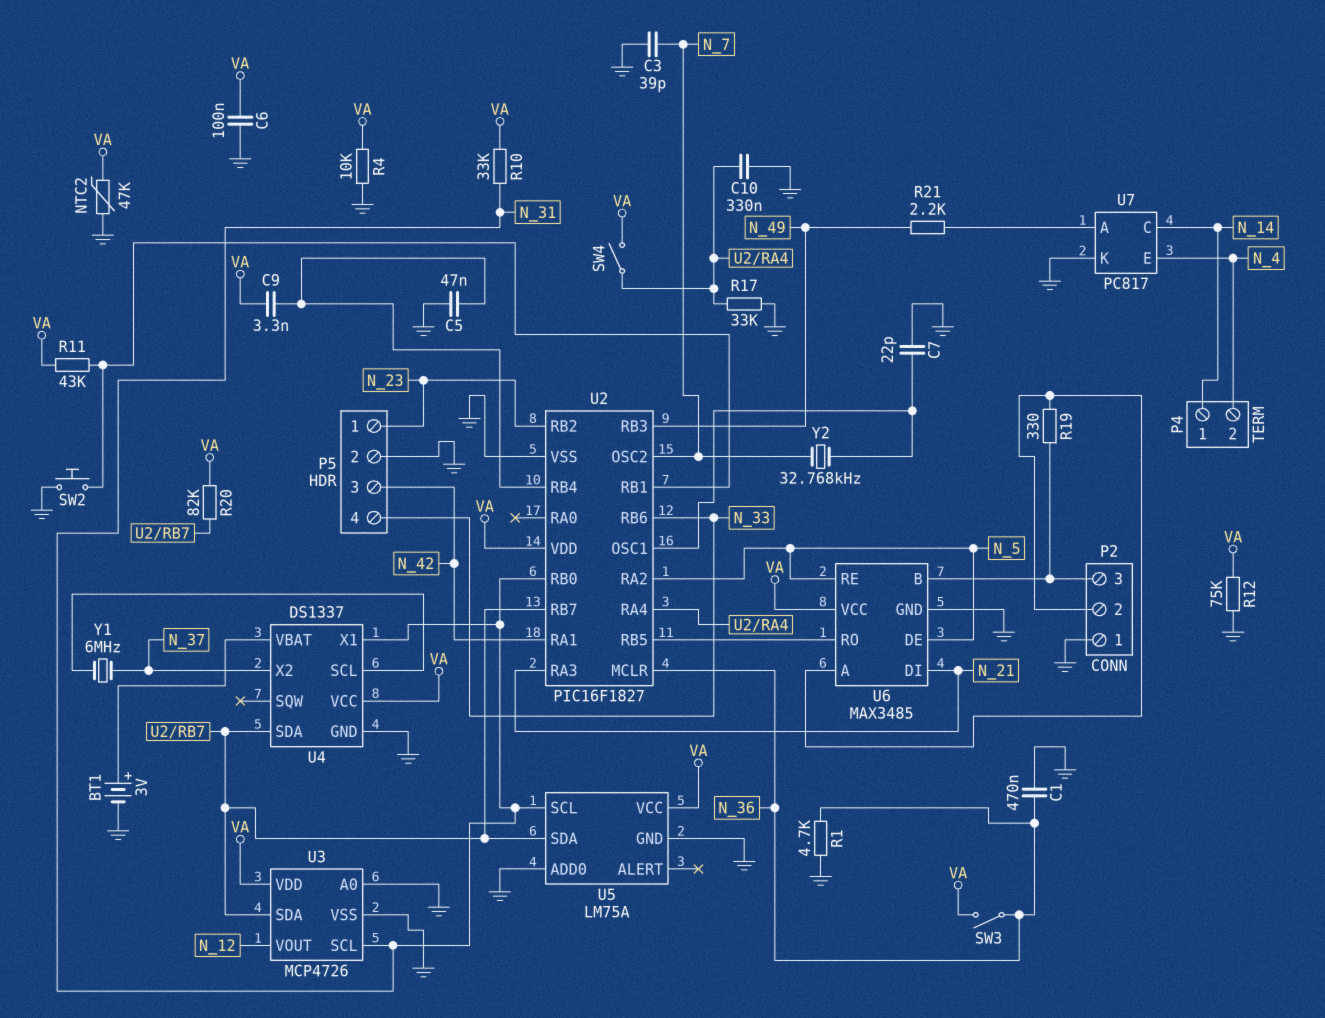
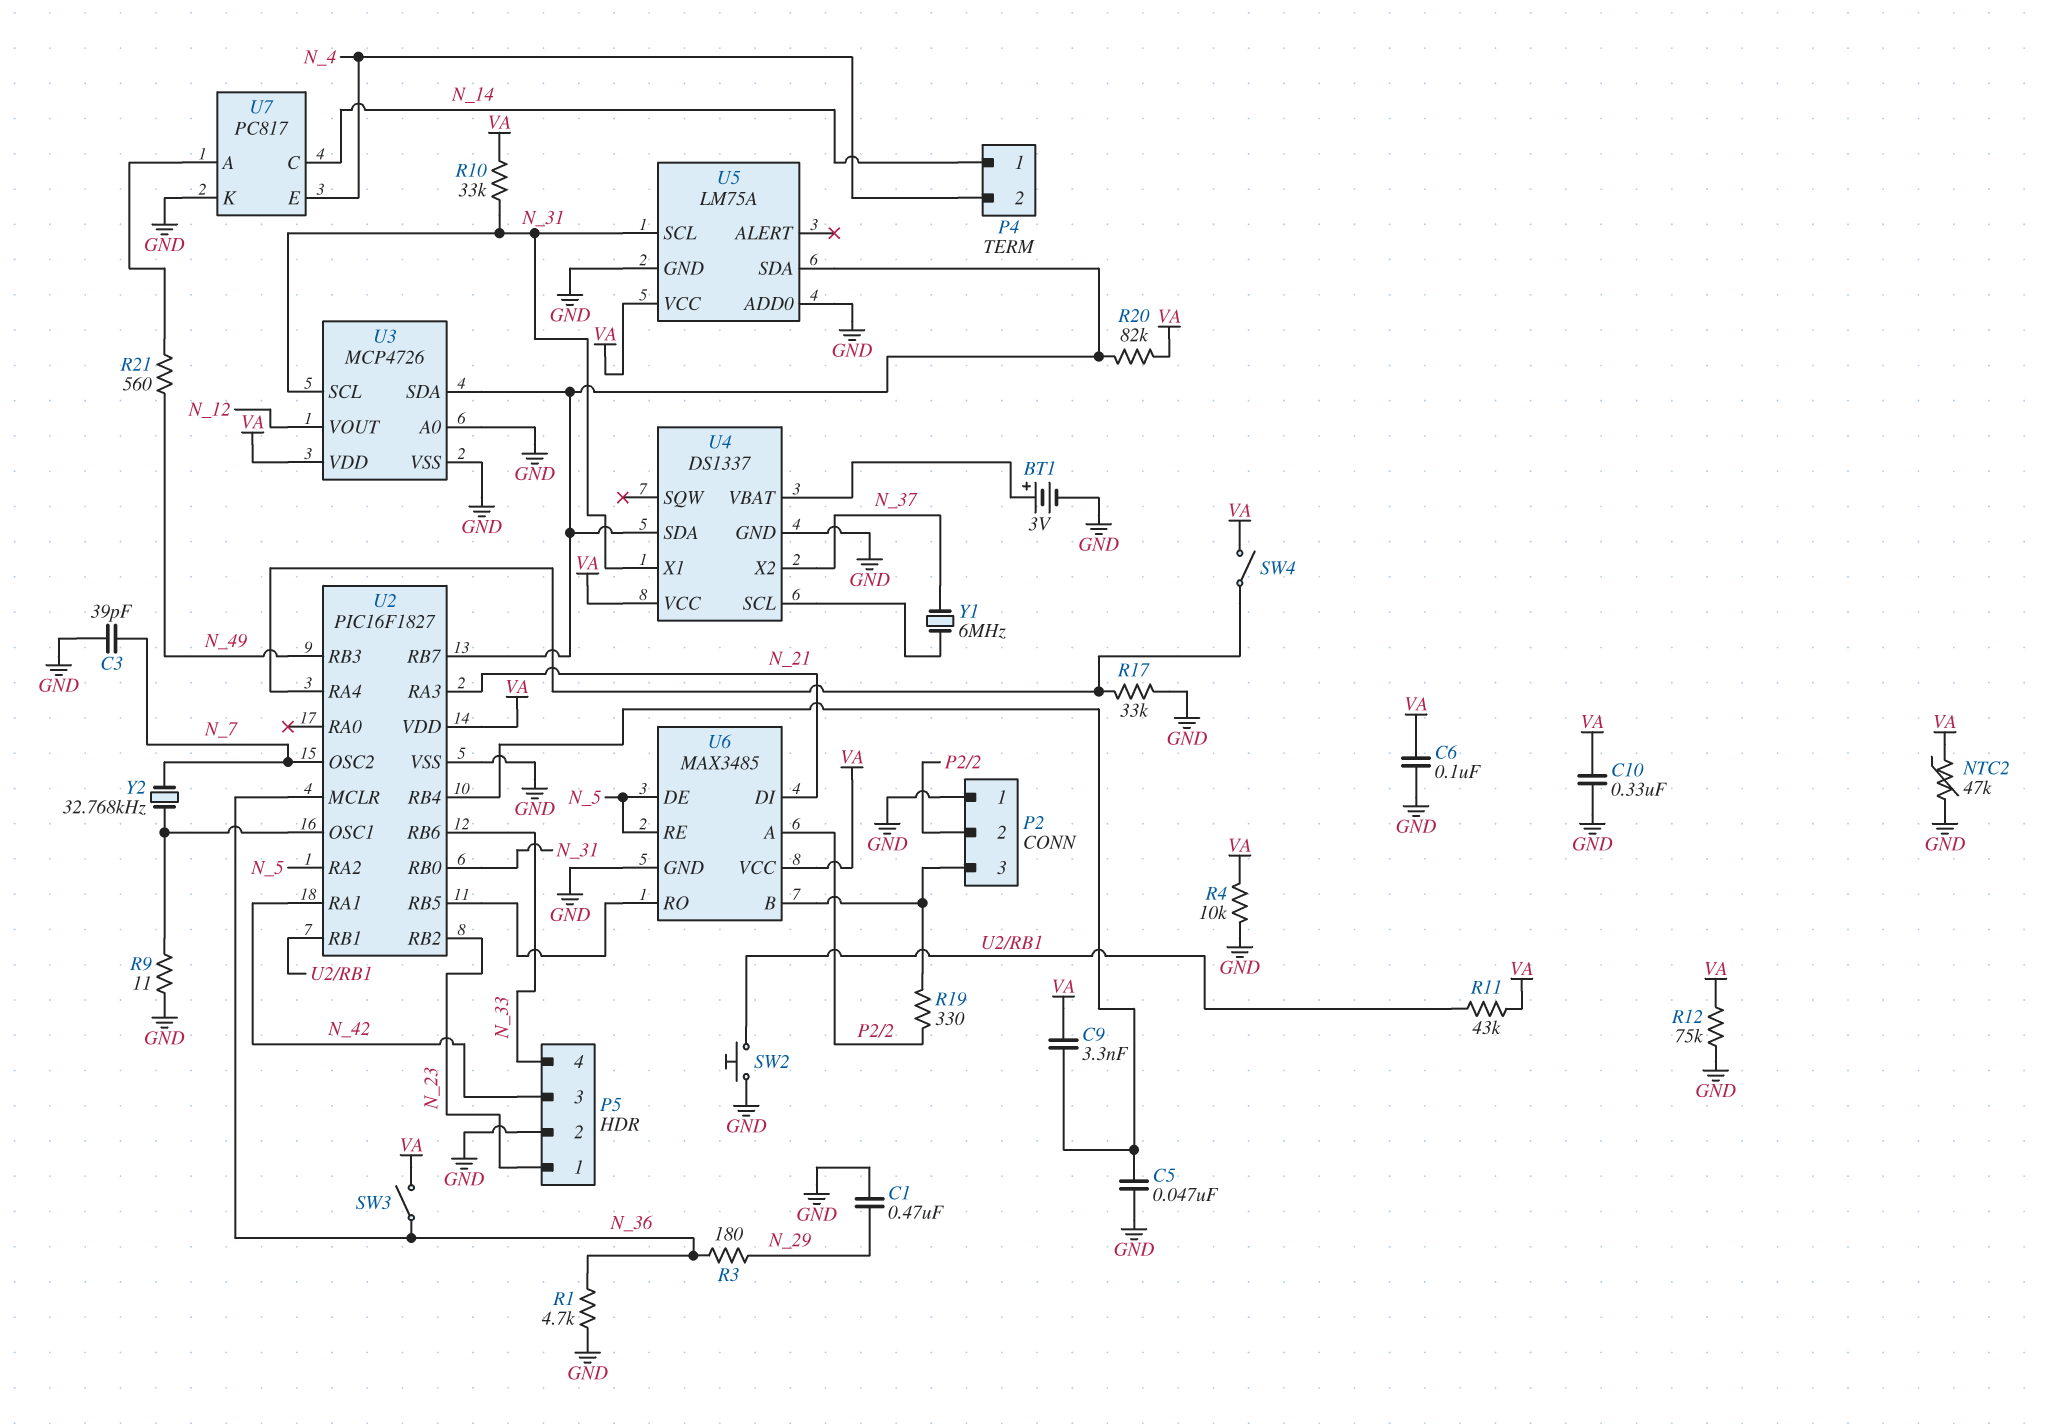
C1: 470nF (GND, N_36) -> 470nF (GND, N_29)
C7: 22pF (GND, U2/OSC1) -> none
C10: 330nF (GND, U2/RA4) -> 330nF (GND, VA)
R3: none -> 180 (N_29, N_36)
R9: none -> 11 (GND, U2/OSC1)
R21: 2.2k (N_49, U7/A) -> 560 (N_49, U7/A)

